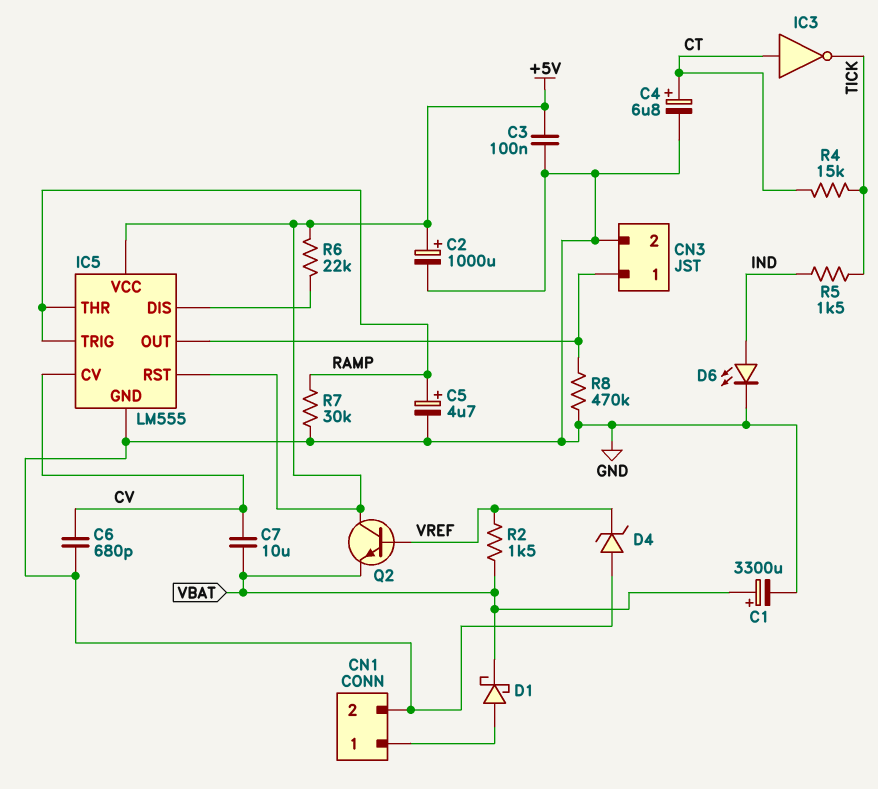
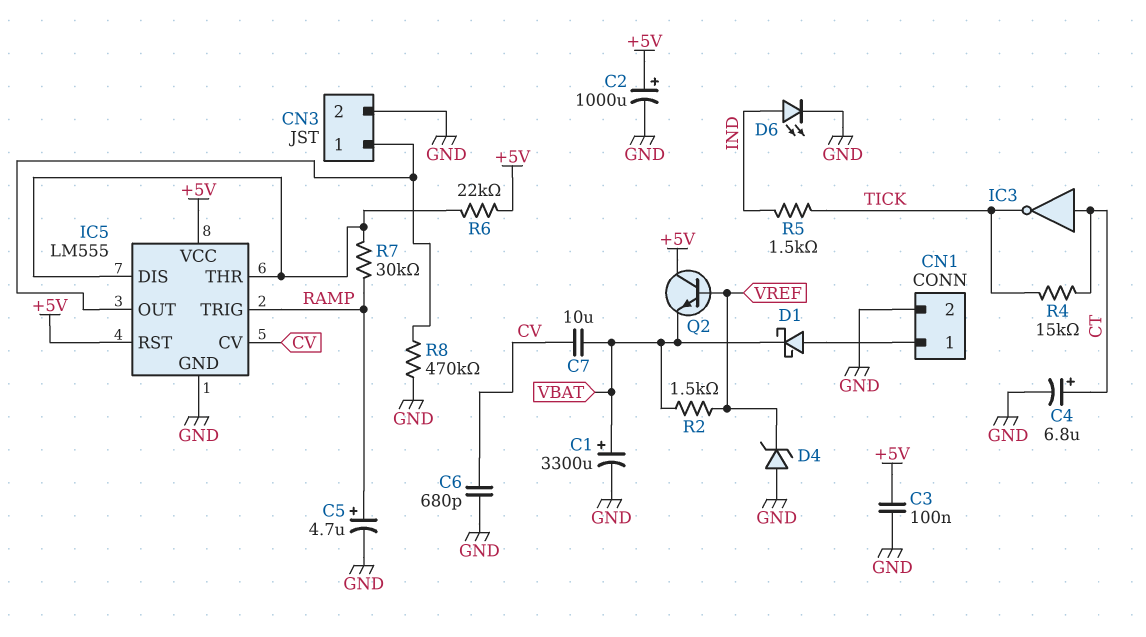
IC5 pin THR: RAMP -> IC5/DIS
R7: 30k (GND, RAMP) -> 30k (IC5/DIS, RAMP)

